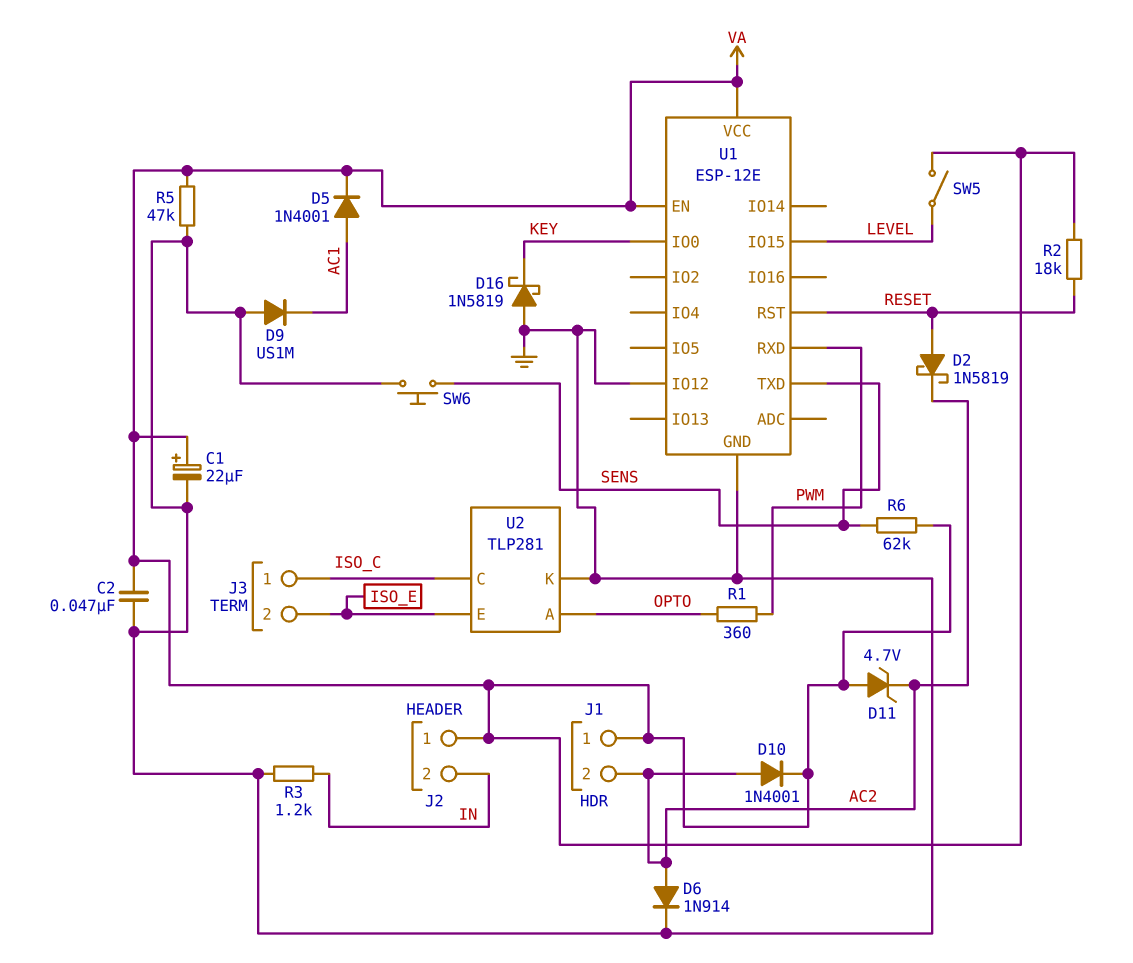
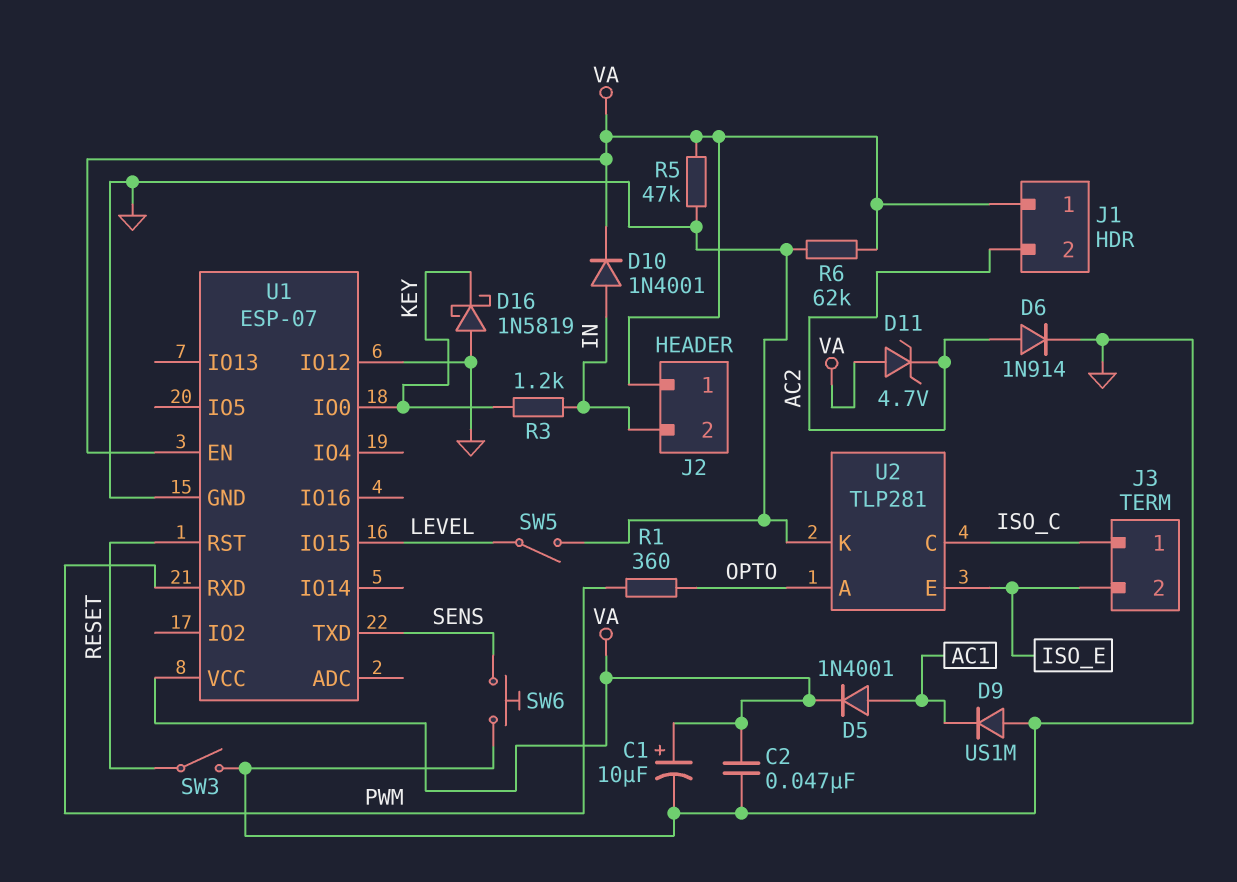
C1: 22uF (plus VA, minus GND) -> 10uF (plus VA, minus GND)
D2: schottky 1N5819 (A RESET, K AC2) -> none
D10: diode 1N4001 (A AC2, K VA) -> diode 1N4001 (A IN, K VA)
R2: 18k (RESET, VA) -> none
R3: 1.2k (GND, IN) -> 1.2k (IN, KEY)
R6: 62k (SENS, VA) -> 62k (GND, VA)
SW3: none -> switch (GND, RESET)
SW5: switch (LEVEL, VA) -> switch (GND, LEVEL)
U1: ESP-12E -> ESP-07

